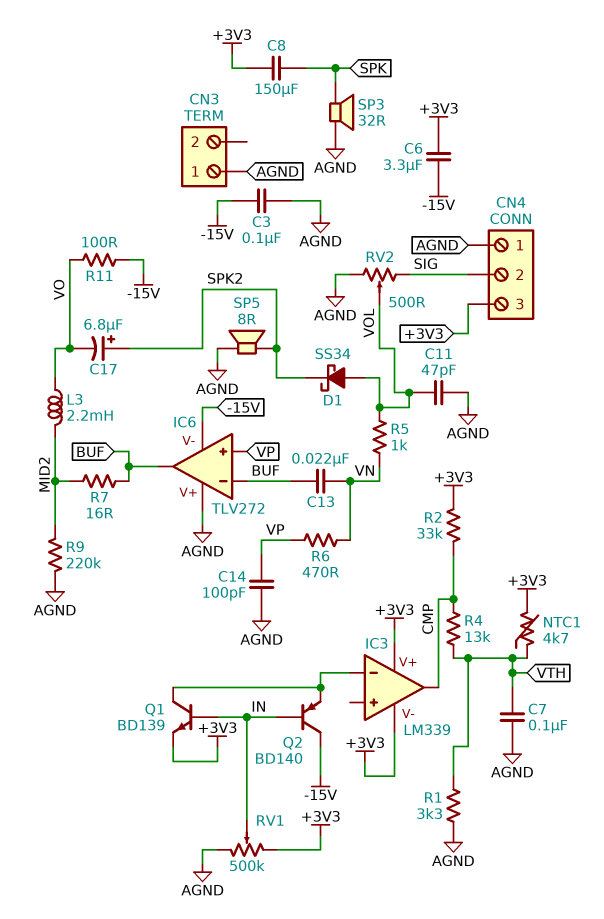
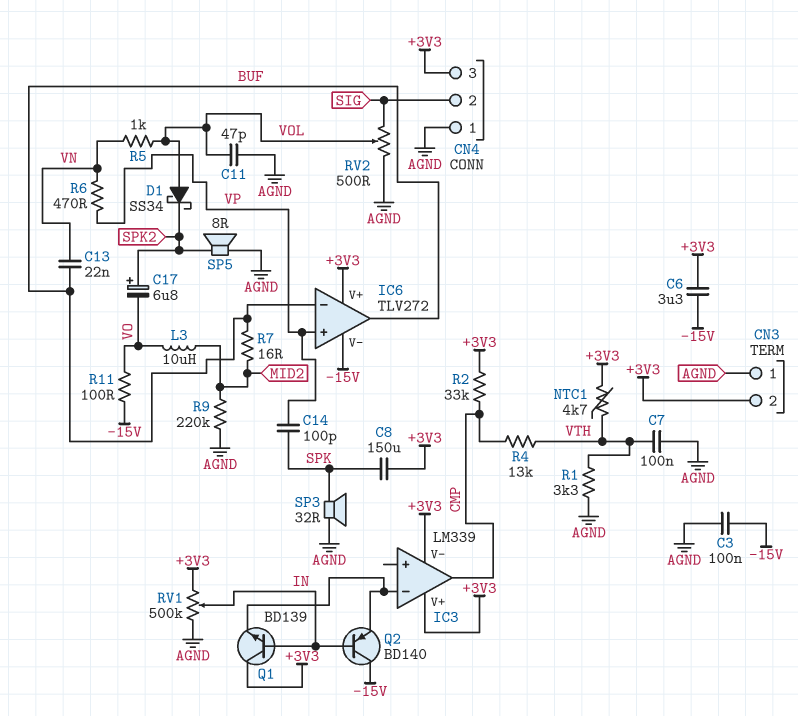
C14: 100pF (AGND, VP) -> 100pF (SPK, VP)
CN3 pin 2: none -> +3V3
IC6 pin V+: AGND -> +3V3
L3: 2.2mH (MID2, VO) -> 10uH (MID2, VO)
Q1: NPN BD139 (B IN, C IC3/in-, E +3V3) -> NPN BD139 (B IN, C +3V3, E IC3/in-)

